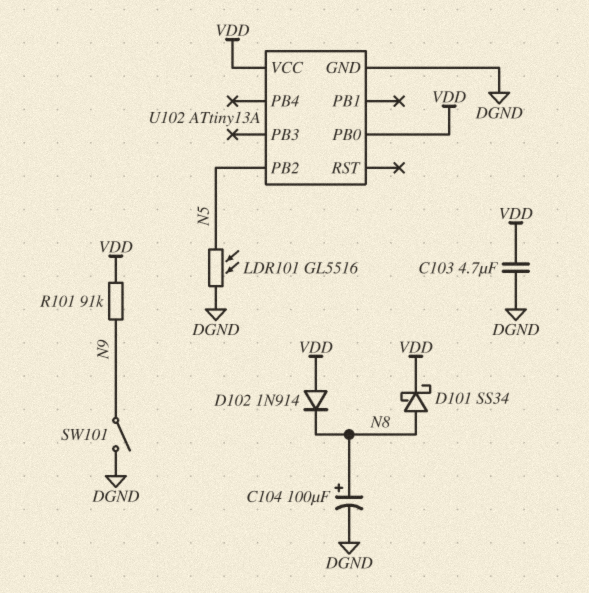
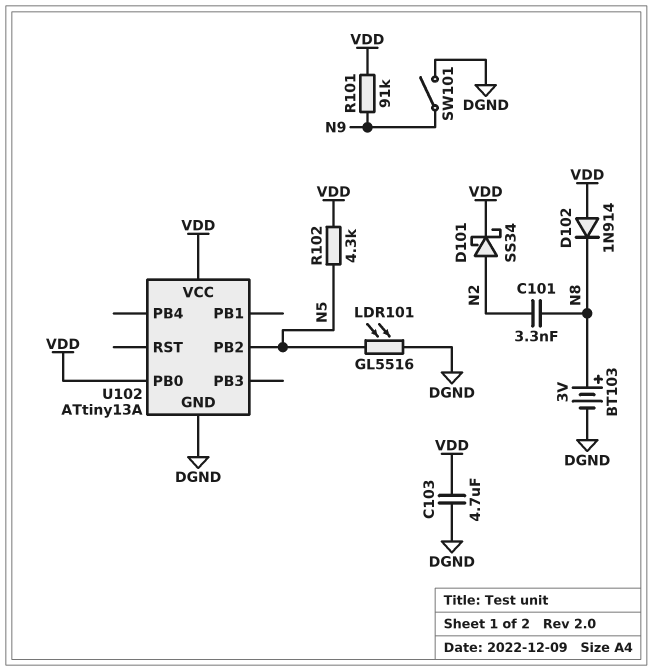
BT103: none -> 3V (plus N8, minus DGND)
C101: none -> 3.3nF (N2, N8)
C104: 100uF (plus N8, minus DGND) -> none
D101: schottky SS34 (A N8, K VDD) -> schottky SS34 (A N2, K VDD)
R102: none -> 4.3k (N5, VDD)

